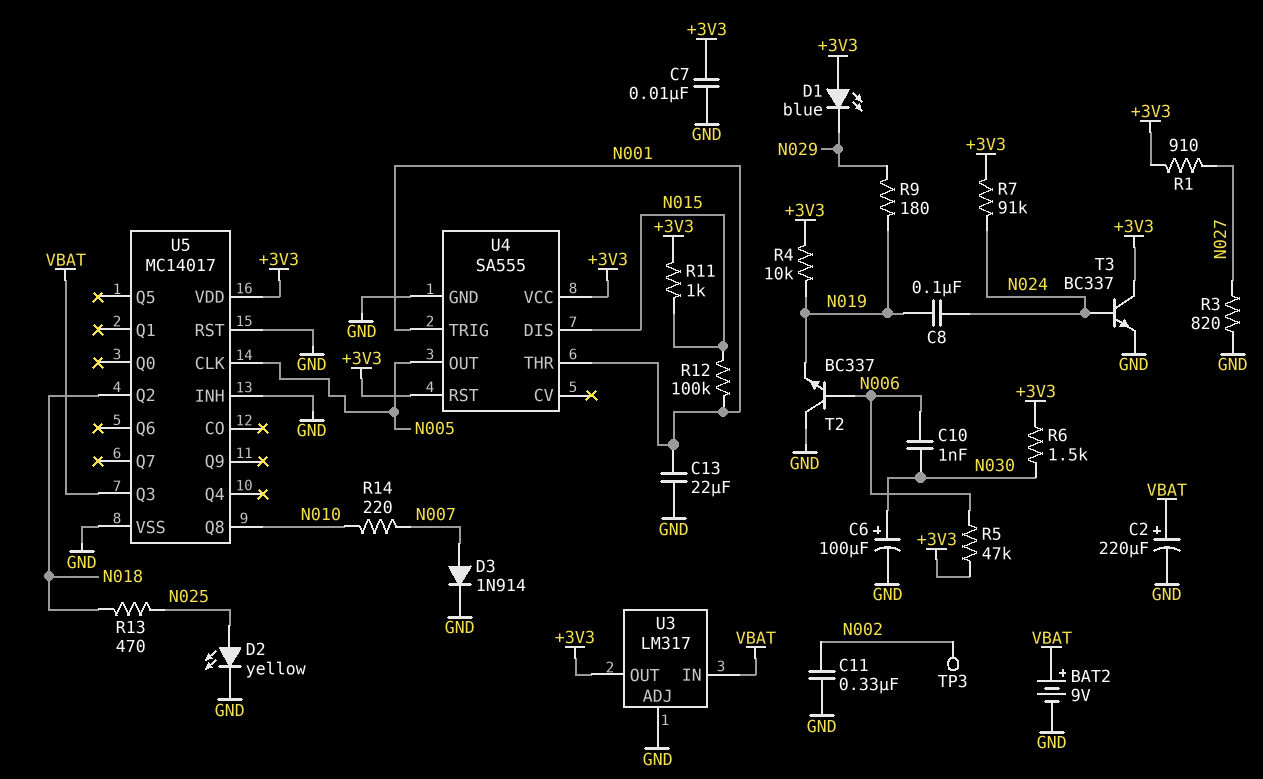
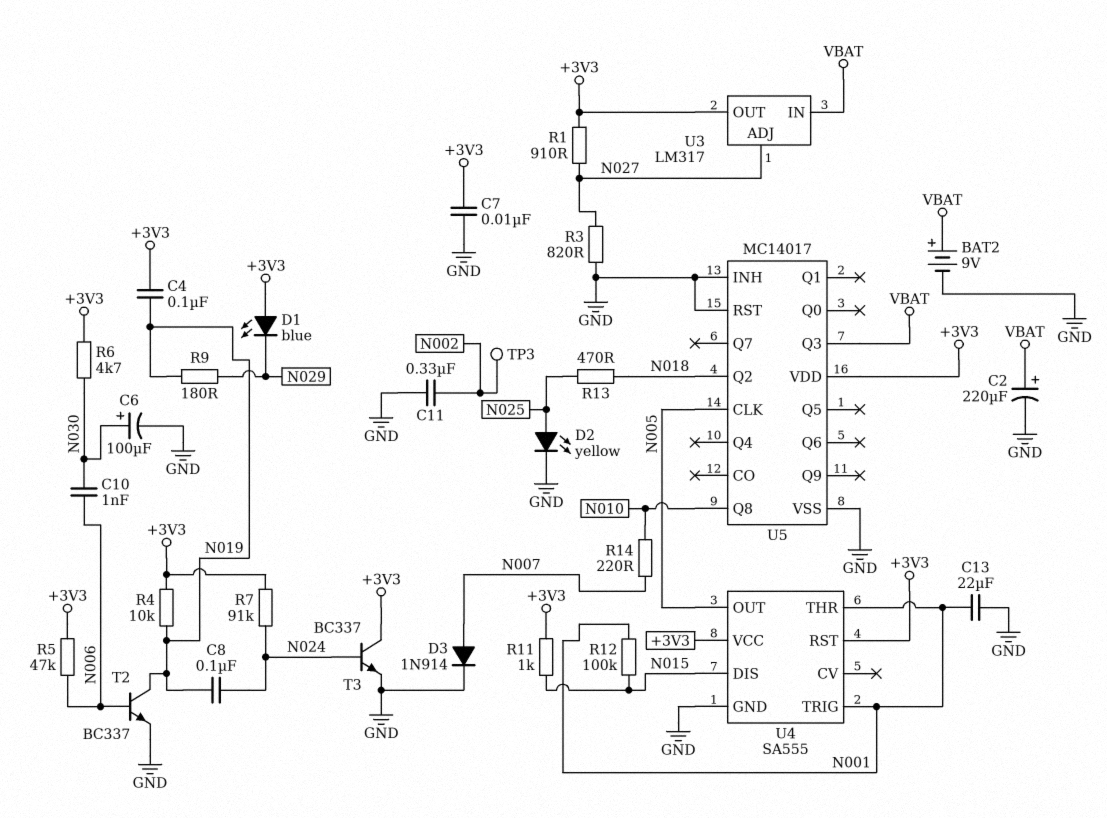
C4: none -> 100nF (+3V3, N019)
R6: 1.5k (+3V3, N030) -> 4.7k (+3V3, N030)
T2: NPN BC337 (B N006, C GND, E N019) -> NPN BC337 (B N006, C N019, E GND)
U3 pin ADJ: GND -> N027

